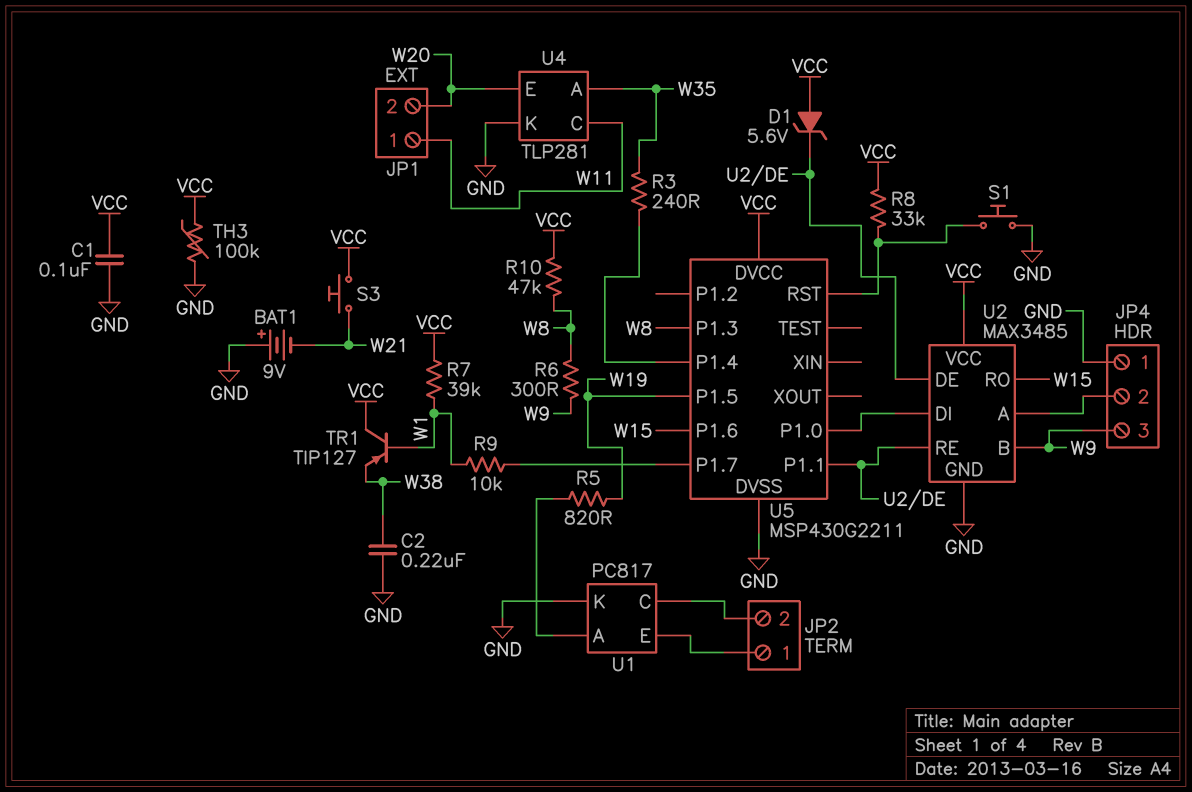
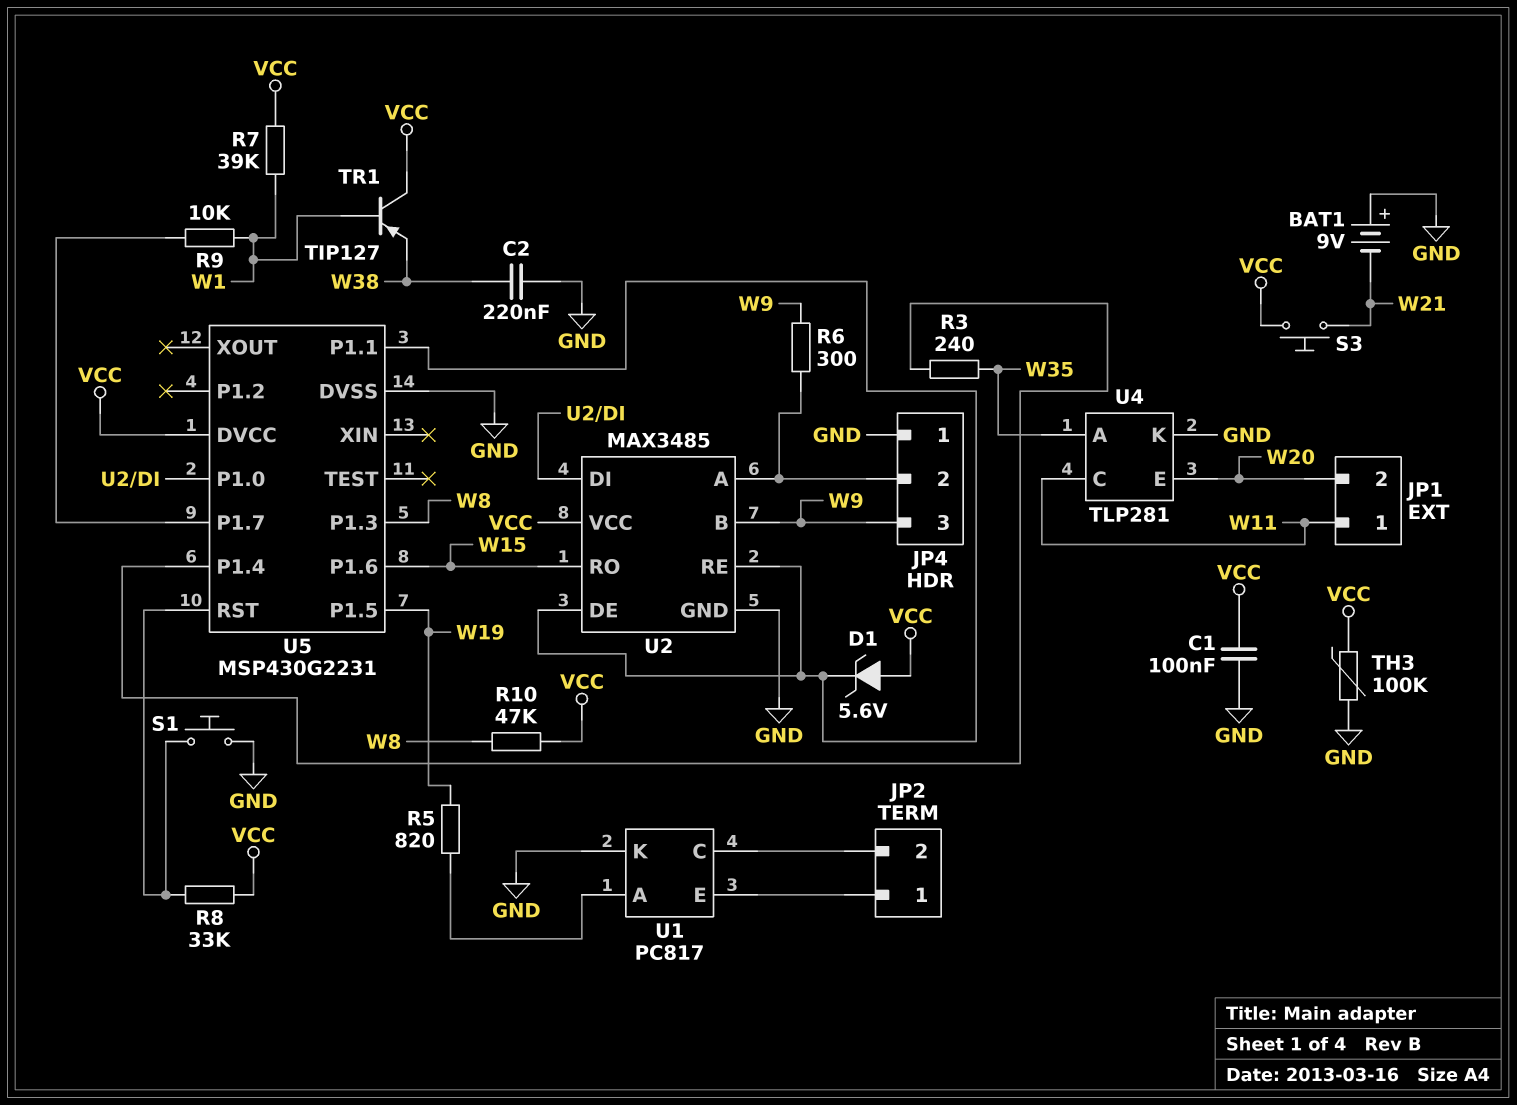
R6: 300 (W8, W9) -> 300 (JP4/2, W9)
U5: MSP430G2211 -> MSP430G2231

